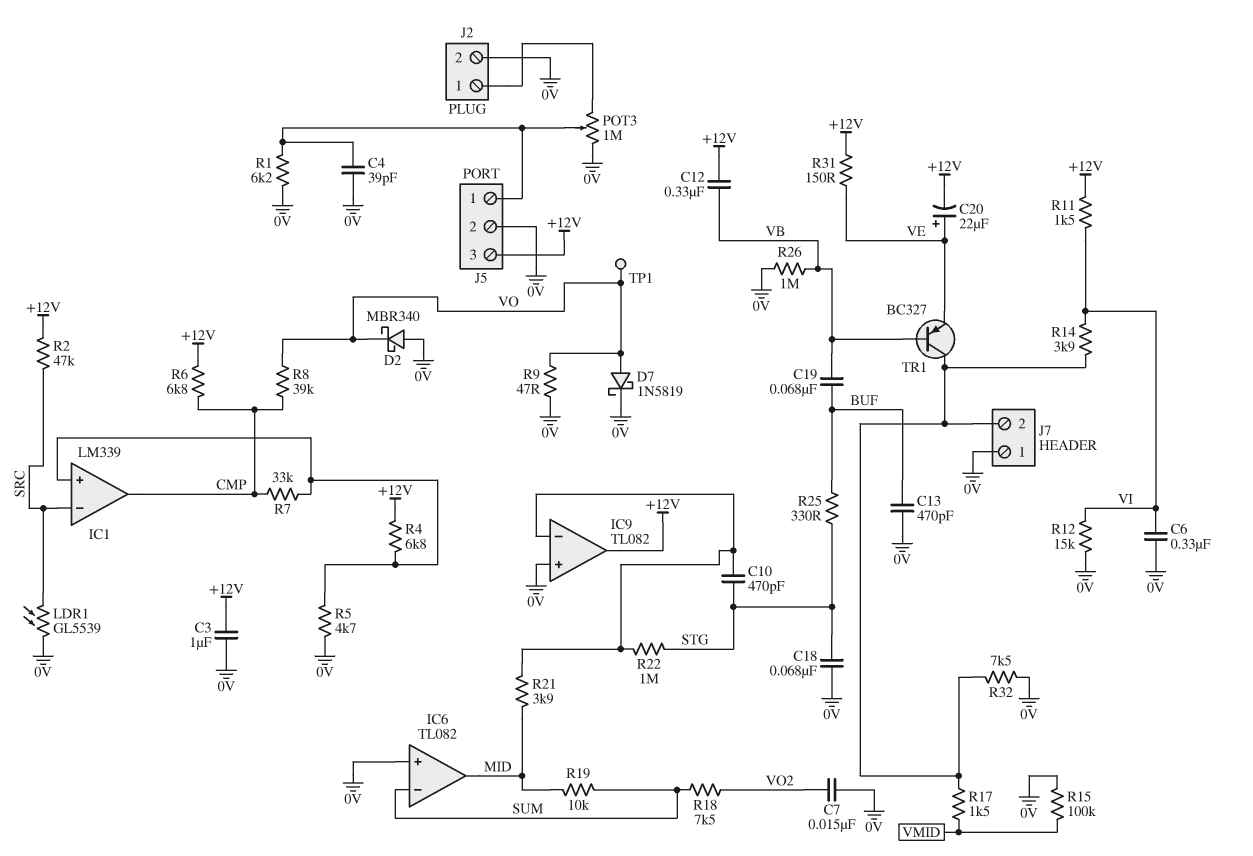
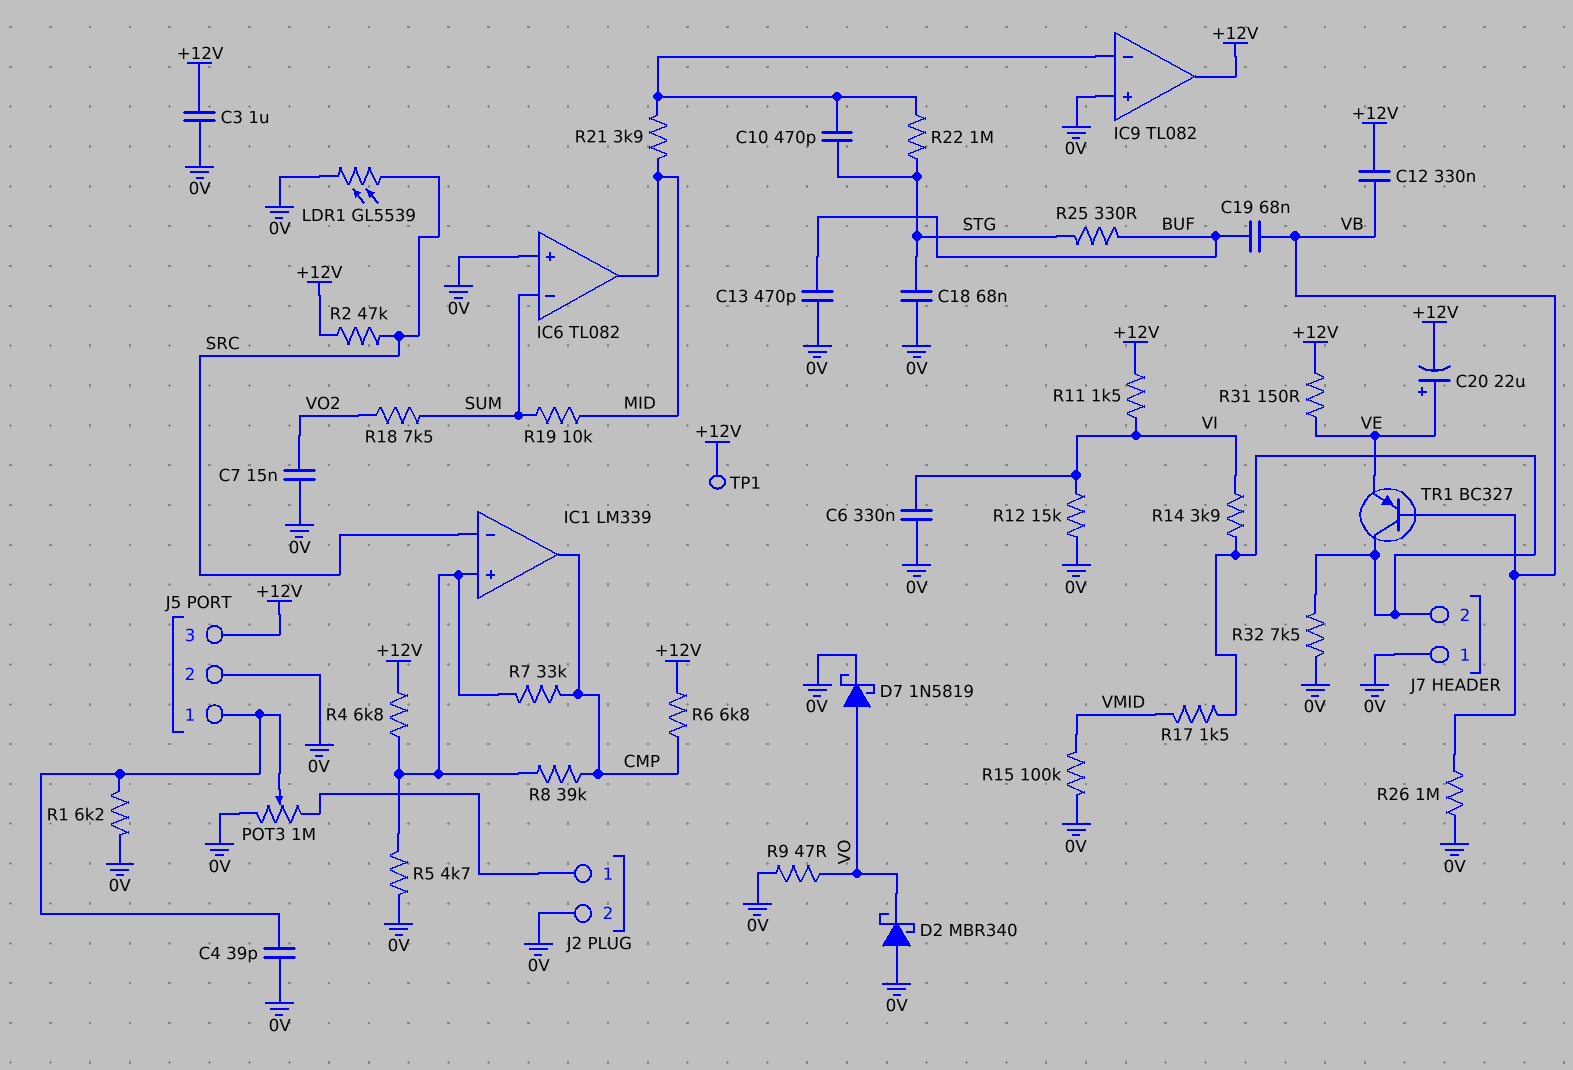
R8: 39k (CMP, VO) -> 39k (CMP, IC1/in+)
TP1: test point (VO) -> test point (+12V)

